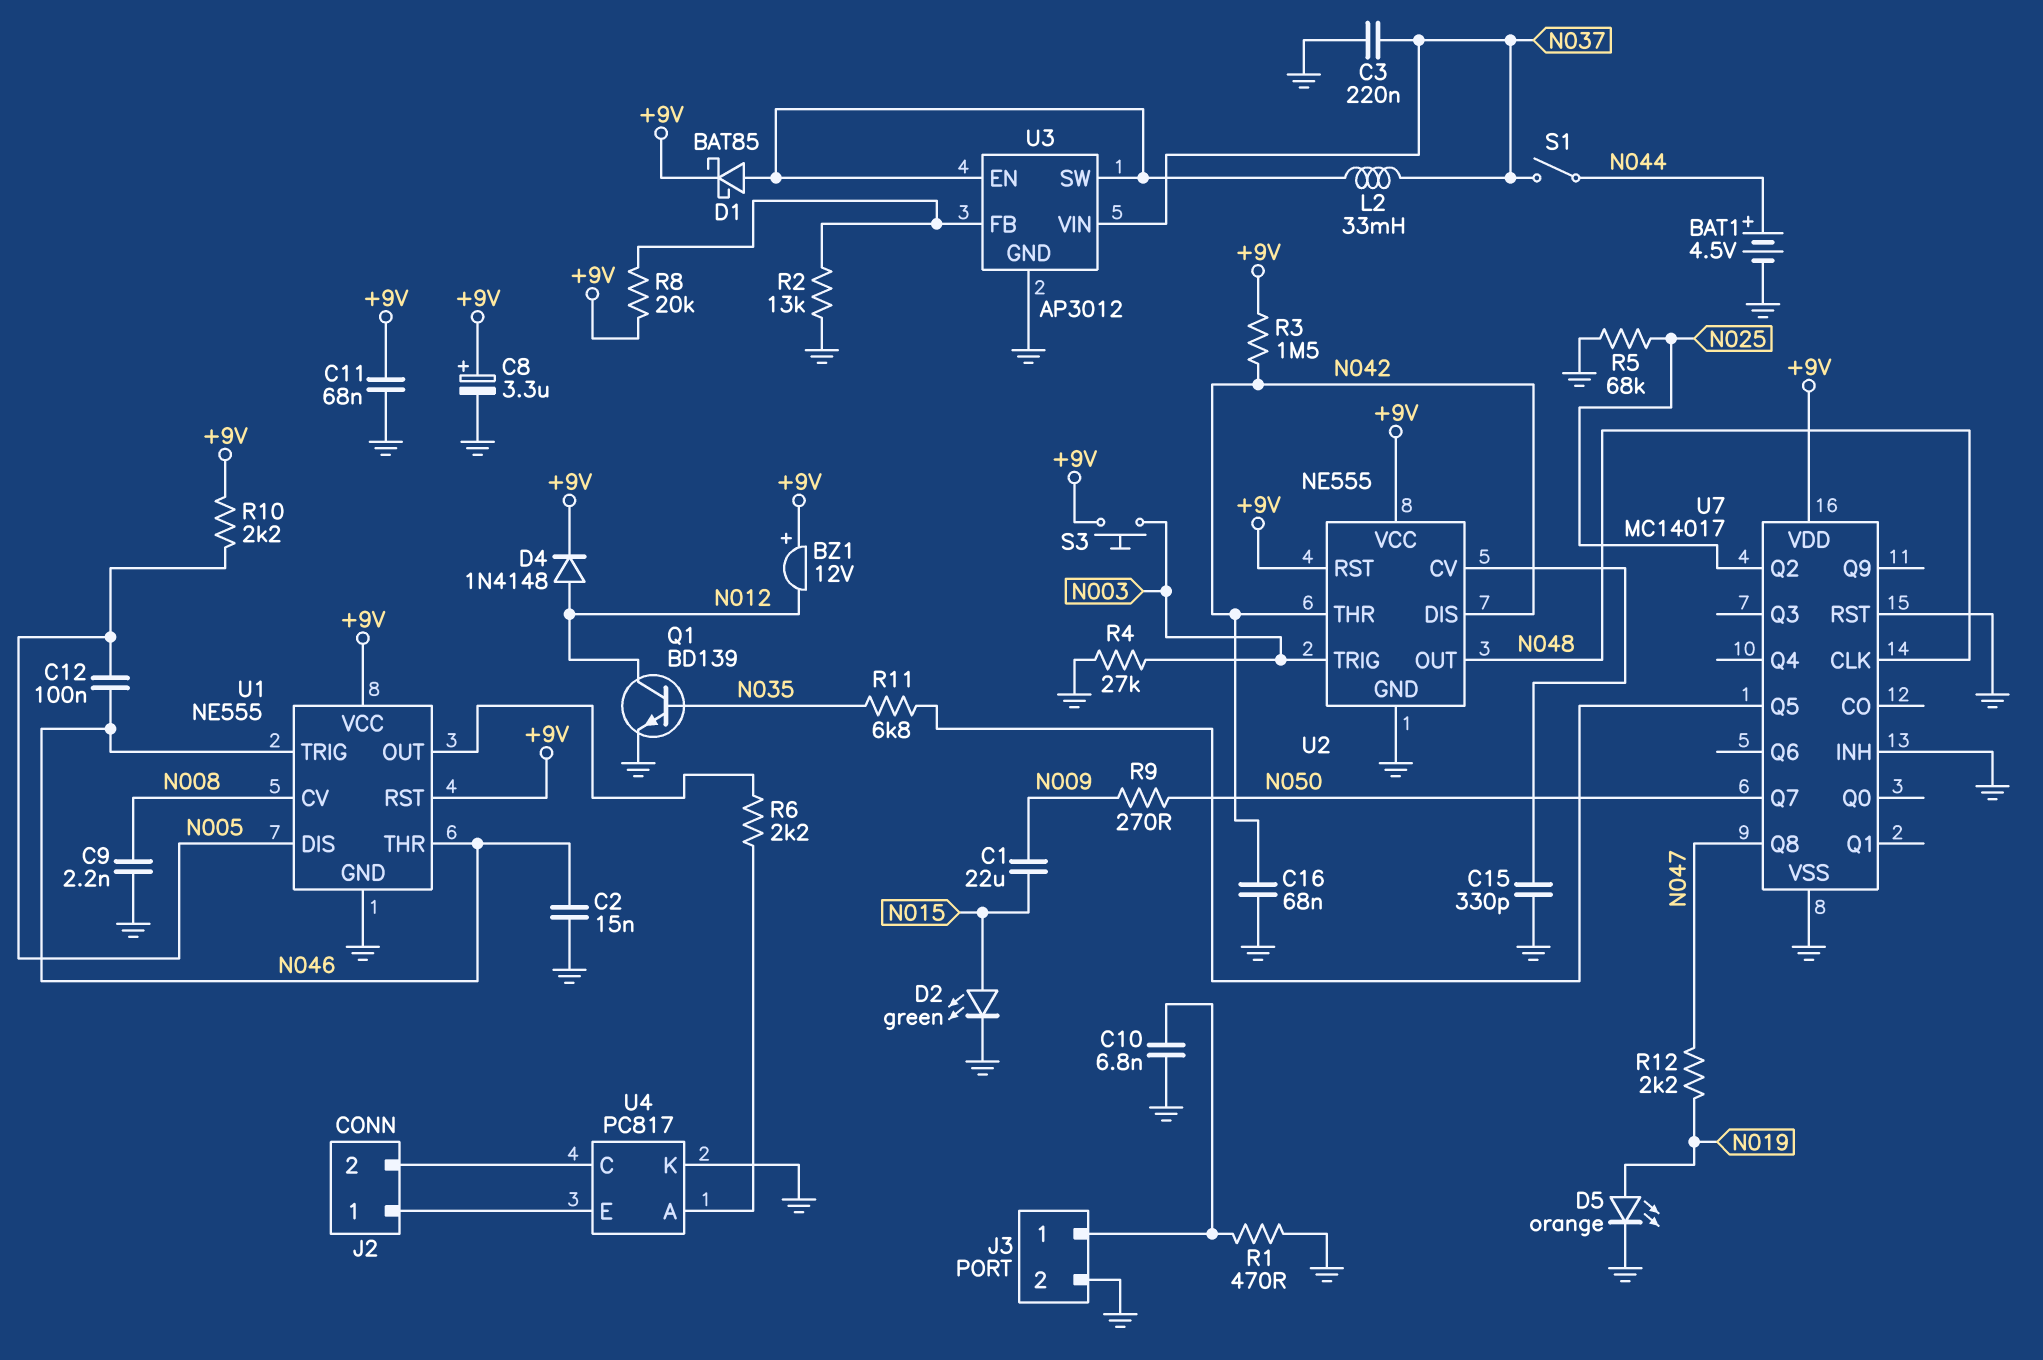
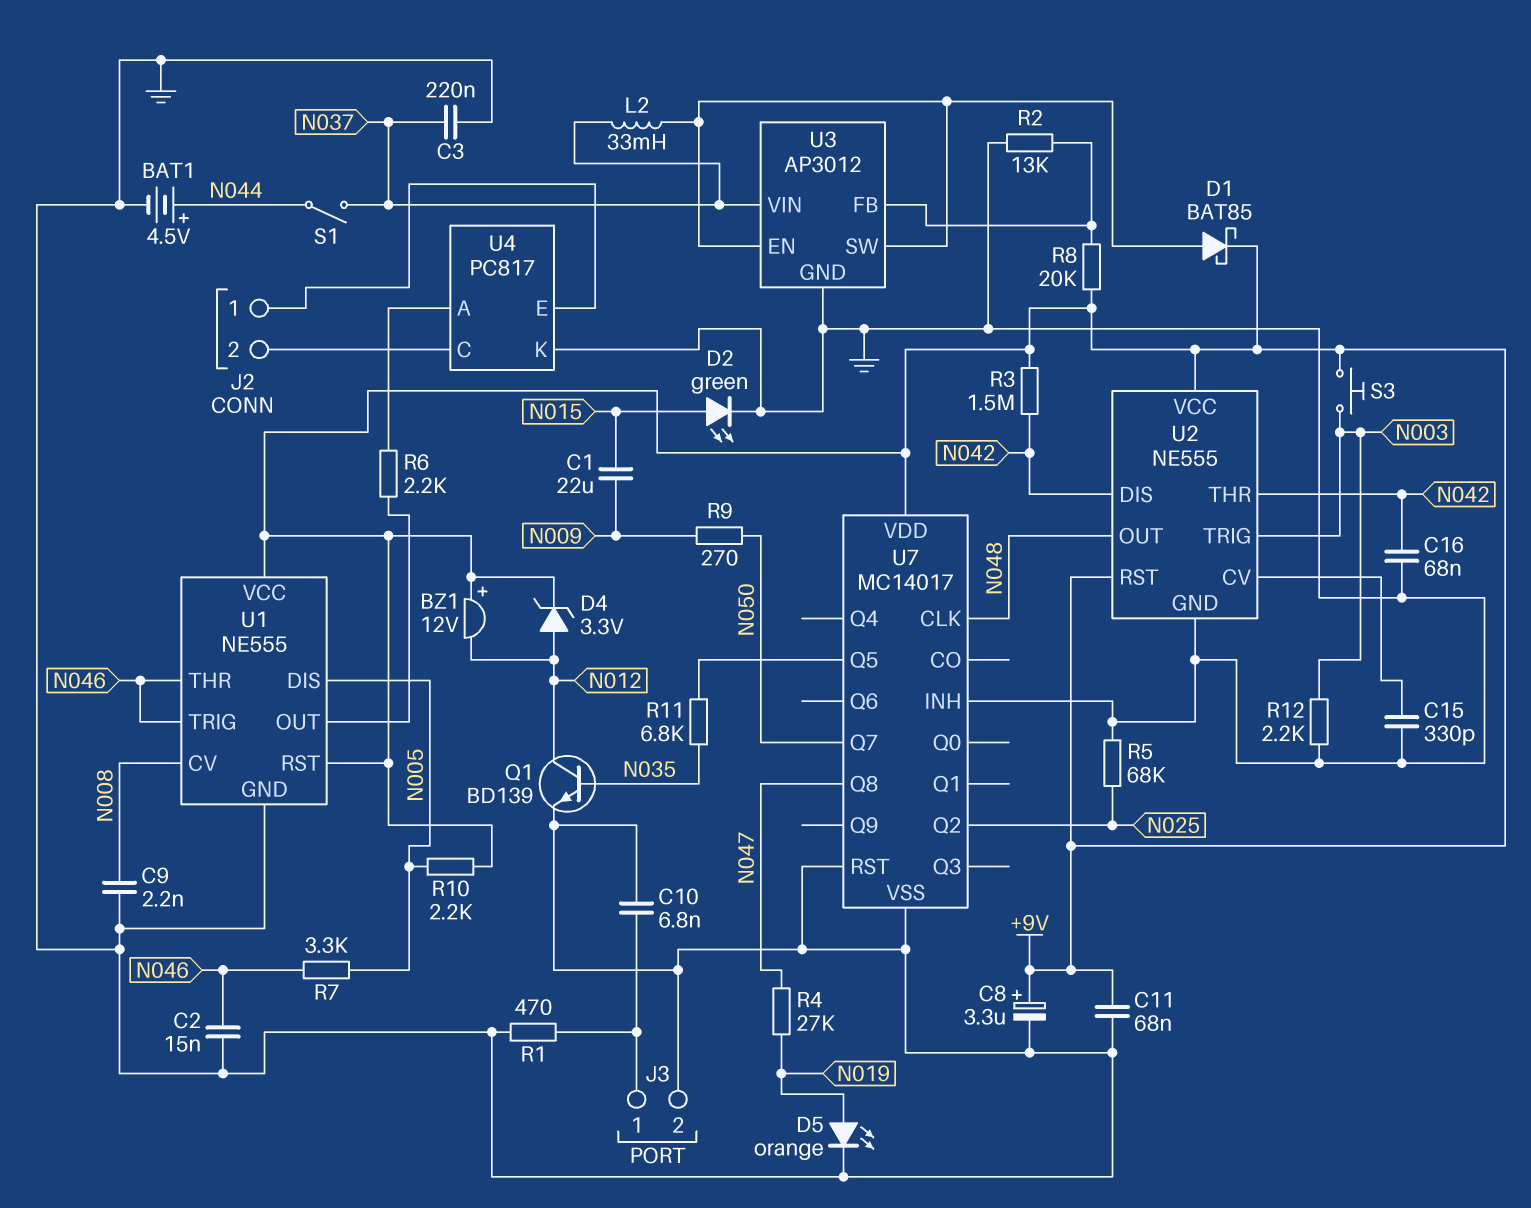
C12: 100nF (N005, N046) -> none
D4: diode 1N4148 (A N012, K +9V) -> zener 3.3V (A N012, K +9V)
R4: 27k (GND, N003) -> 27k (N019, N047)
R7: none -> 3.3k (N005, N046)
R12: 2.2k (N019, N047) -> 2.2k (GND, N003)

